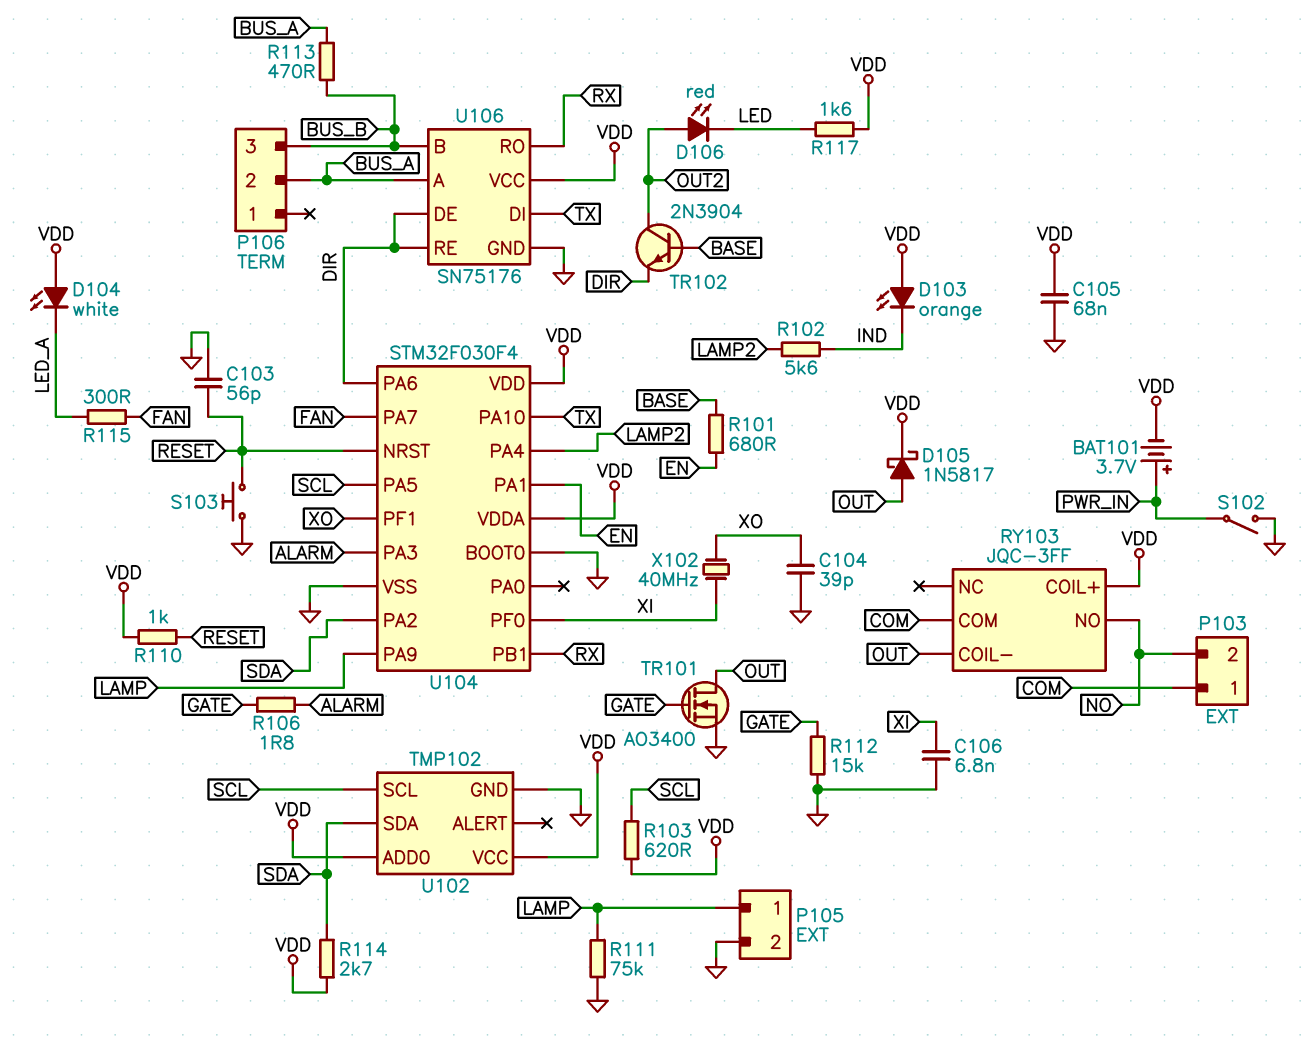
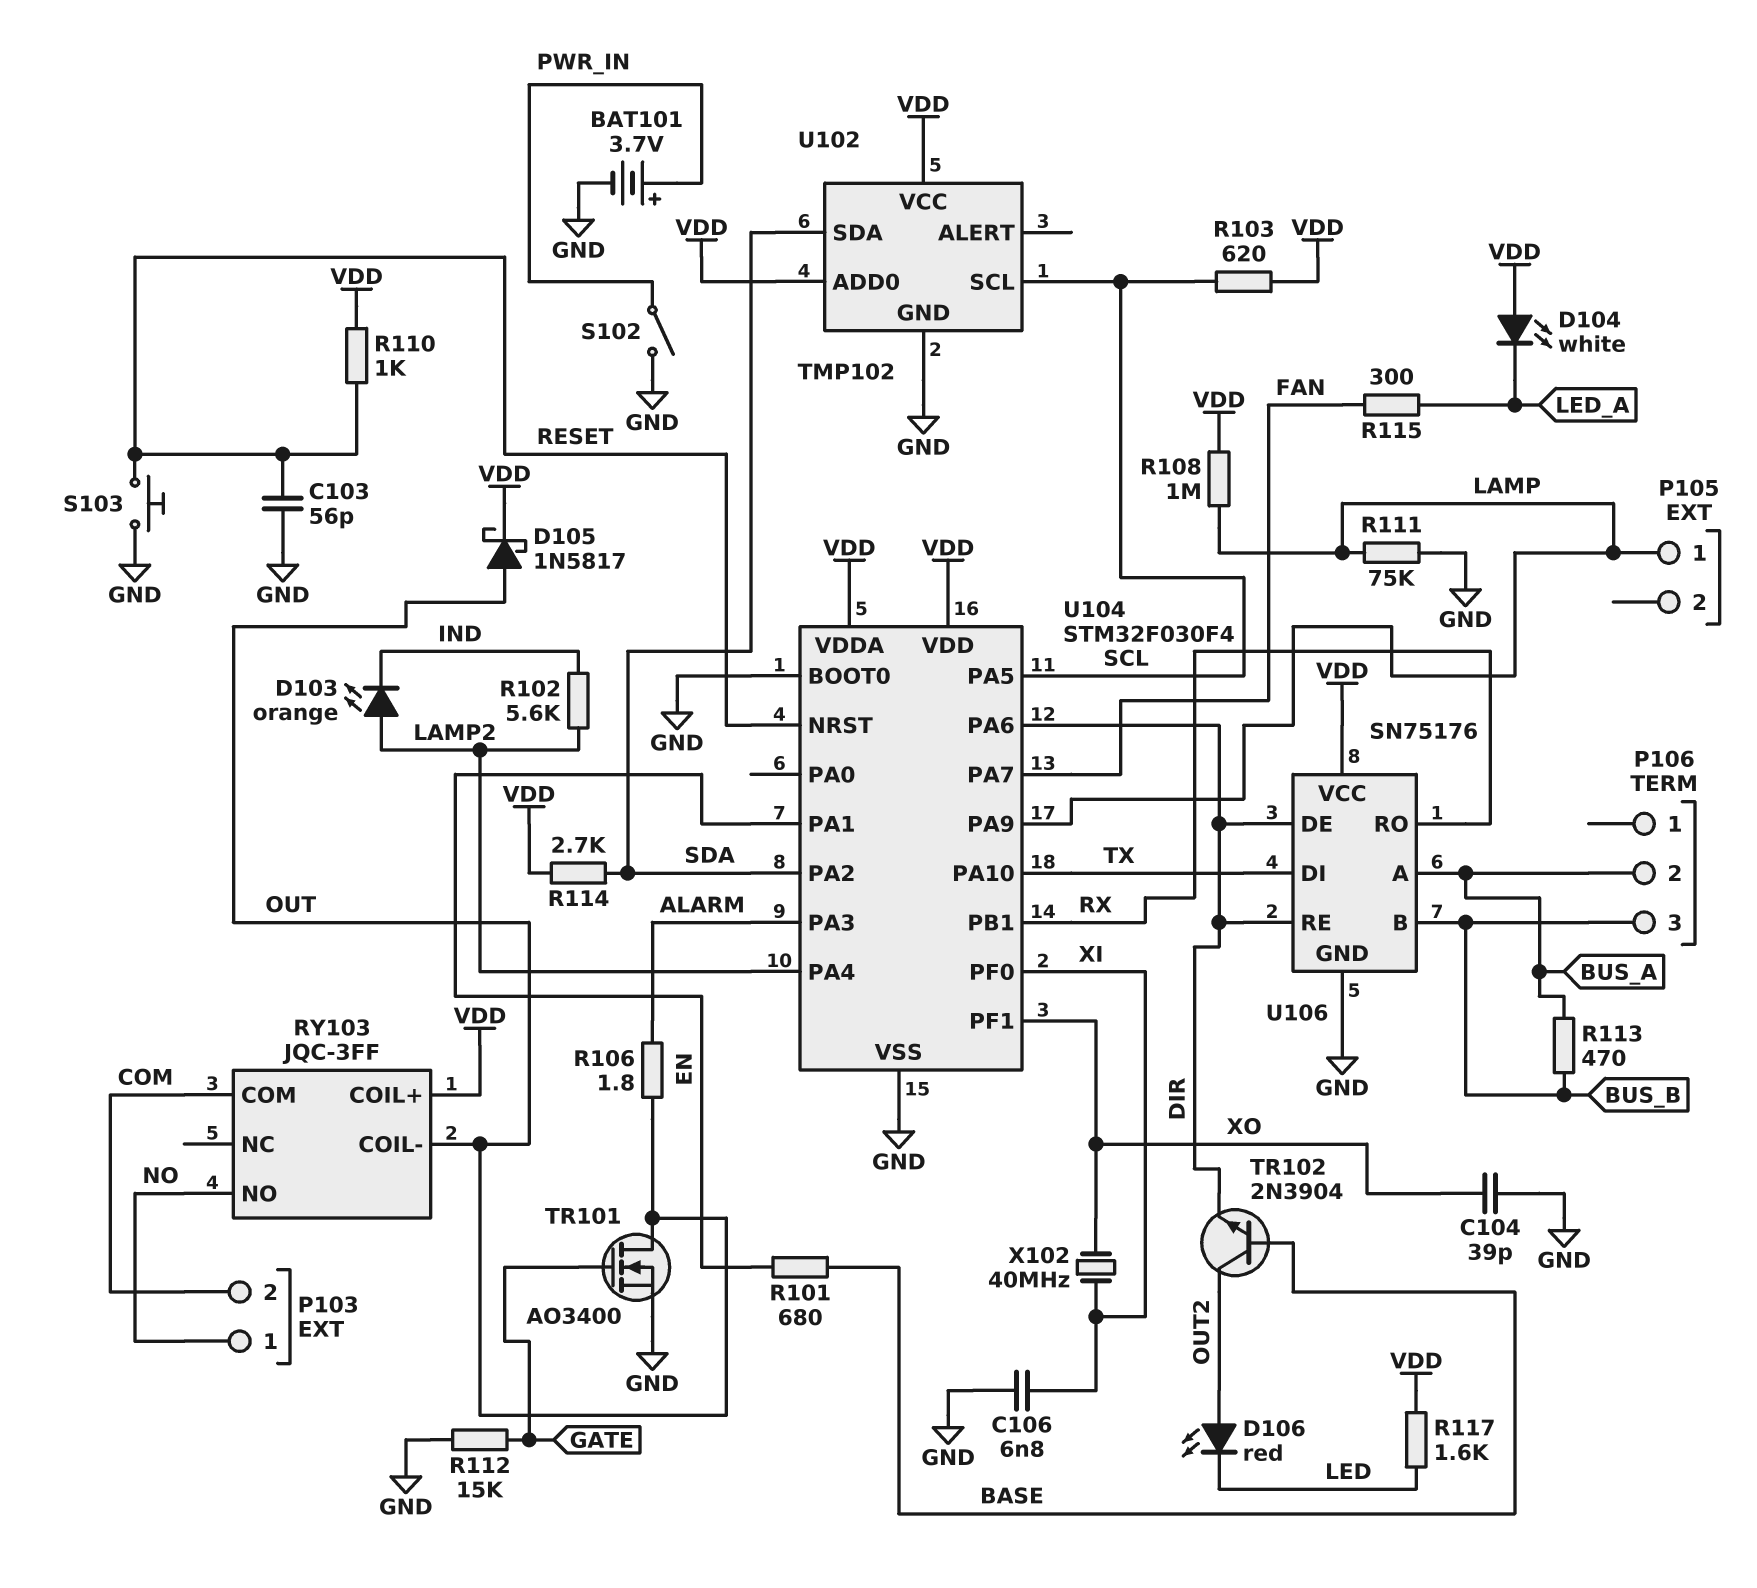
BAT101: 3.7V (plus PWR_IN, minus VDD) -> 3.7V (plus PWR_IN, minus GND)
C105: 68nF (GND, VDD) -> none
D103: LED orange (A VDD, K IND) -> LED orange (A LAMP2, K IND)
P103 pin 1: COM -> NO
P103 pin 2: NO -> COM
P105 pin 2: GND -> none
R106: 1.8 (ALARM, GATE) -> 1.8 (ALARM, OUT)
R108: none -> 1M (LAMP, VDD)

